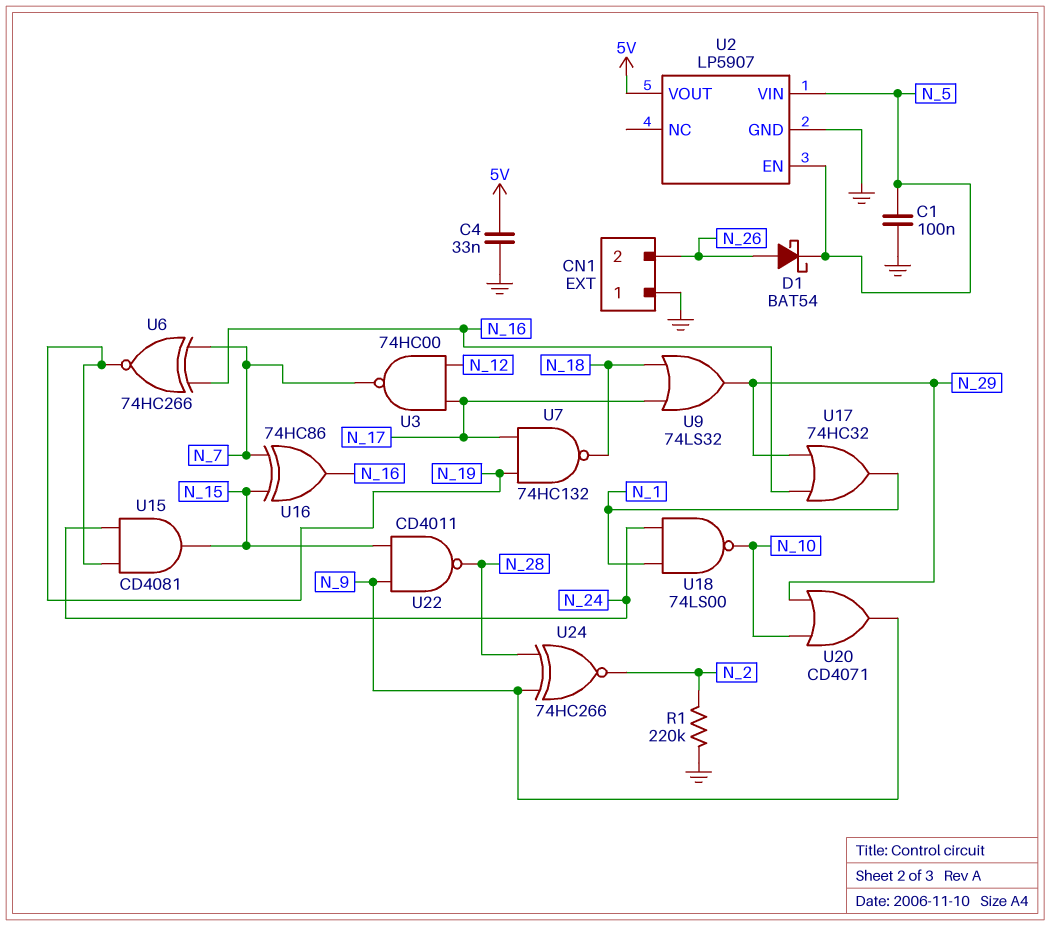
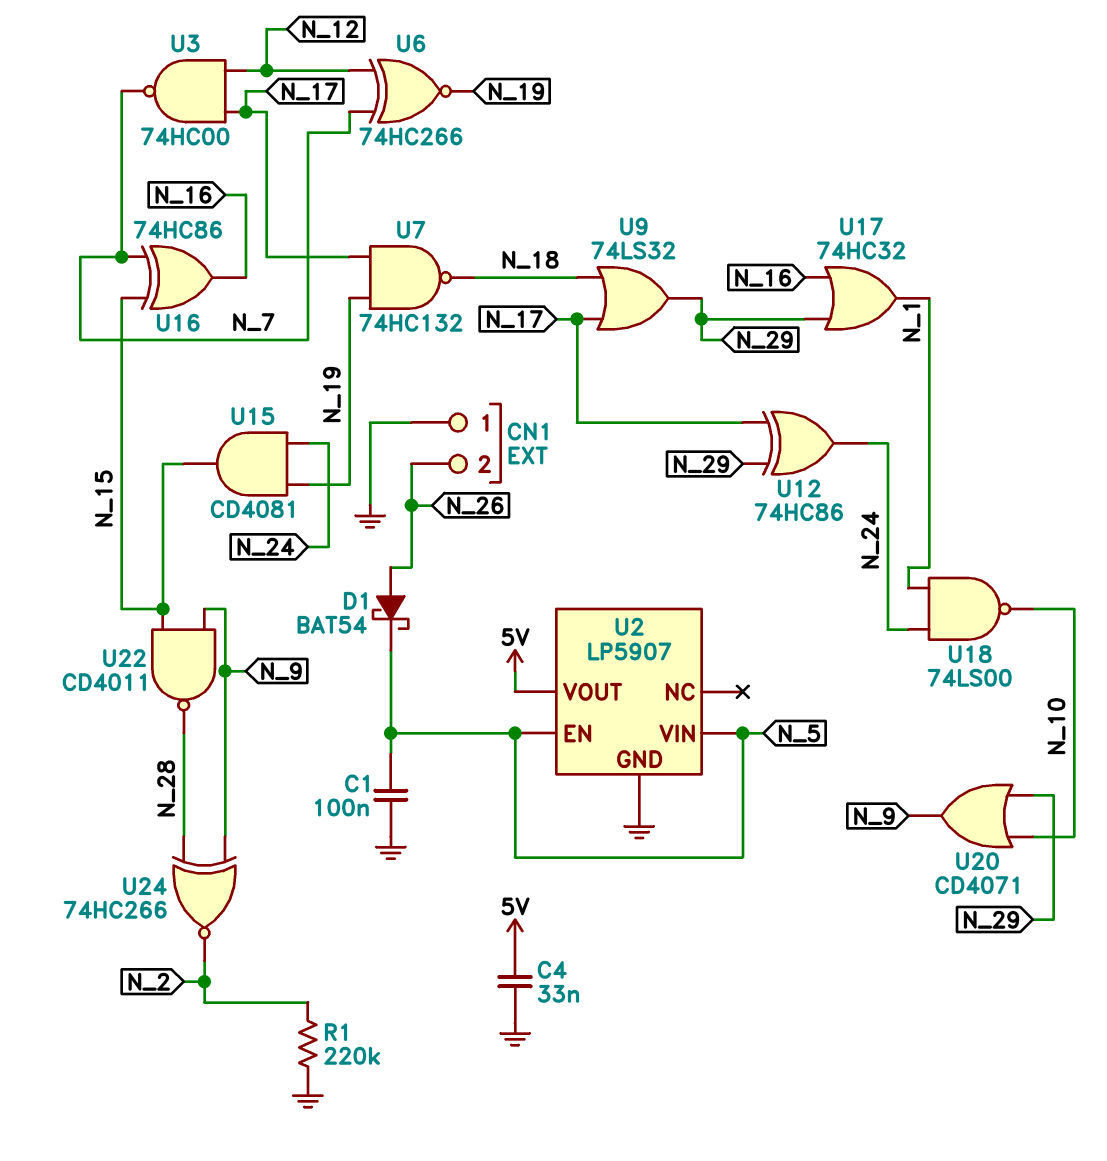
U6: XNOR 74HC266 (in N_7, in N_16, out N_19) -> XNOR 74HC266 (in N_7, in N_12, out N_19)
U12: none -> XOR 74HC86 (in N_17, in N_29, out N_24)

